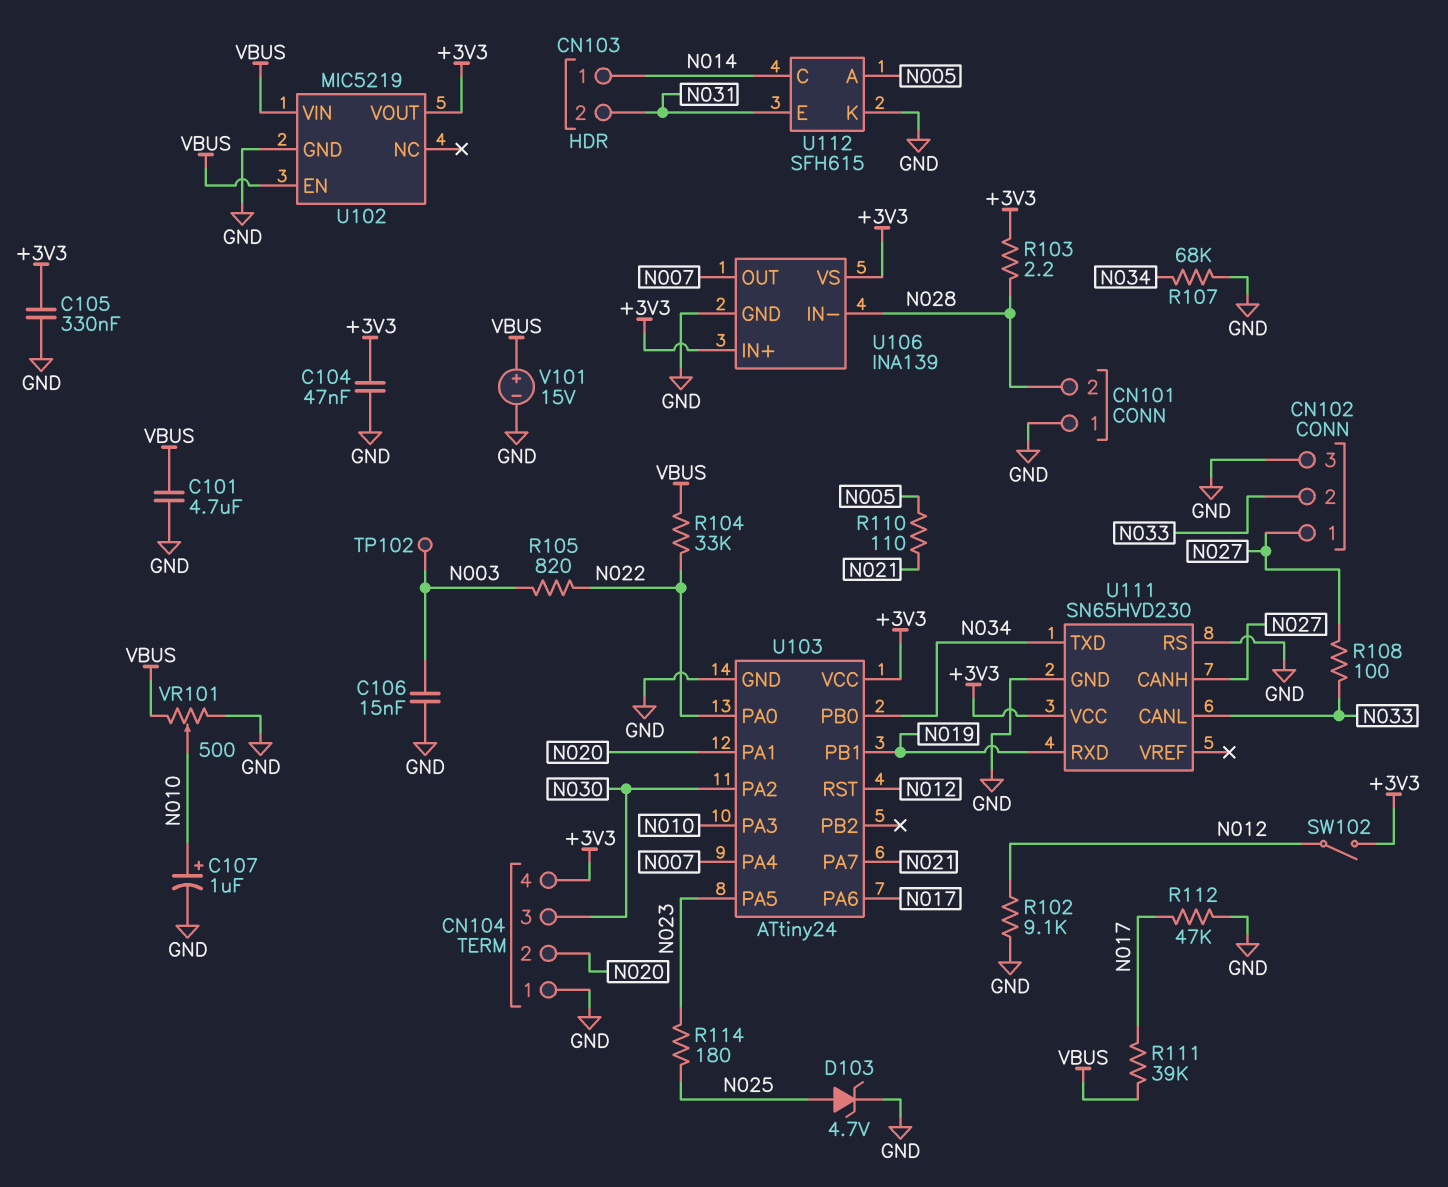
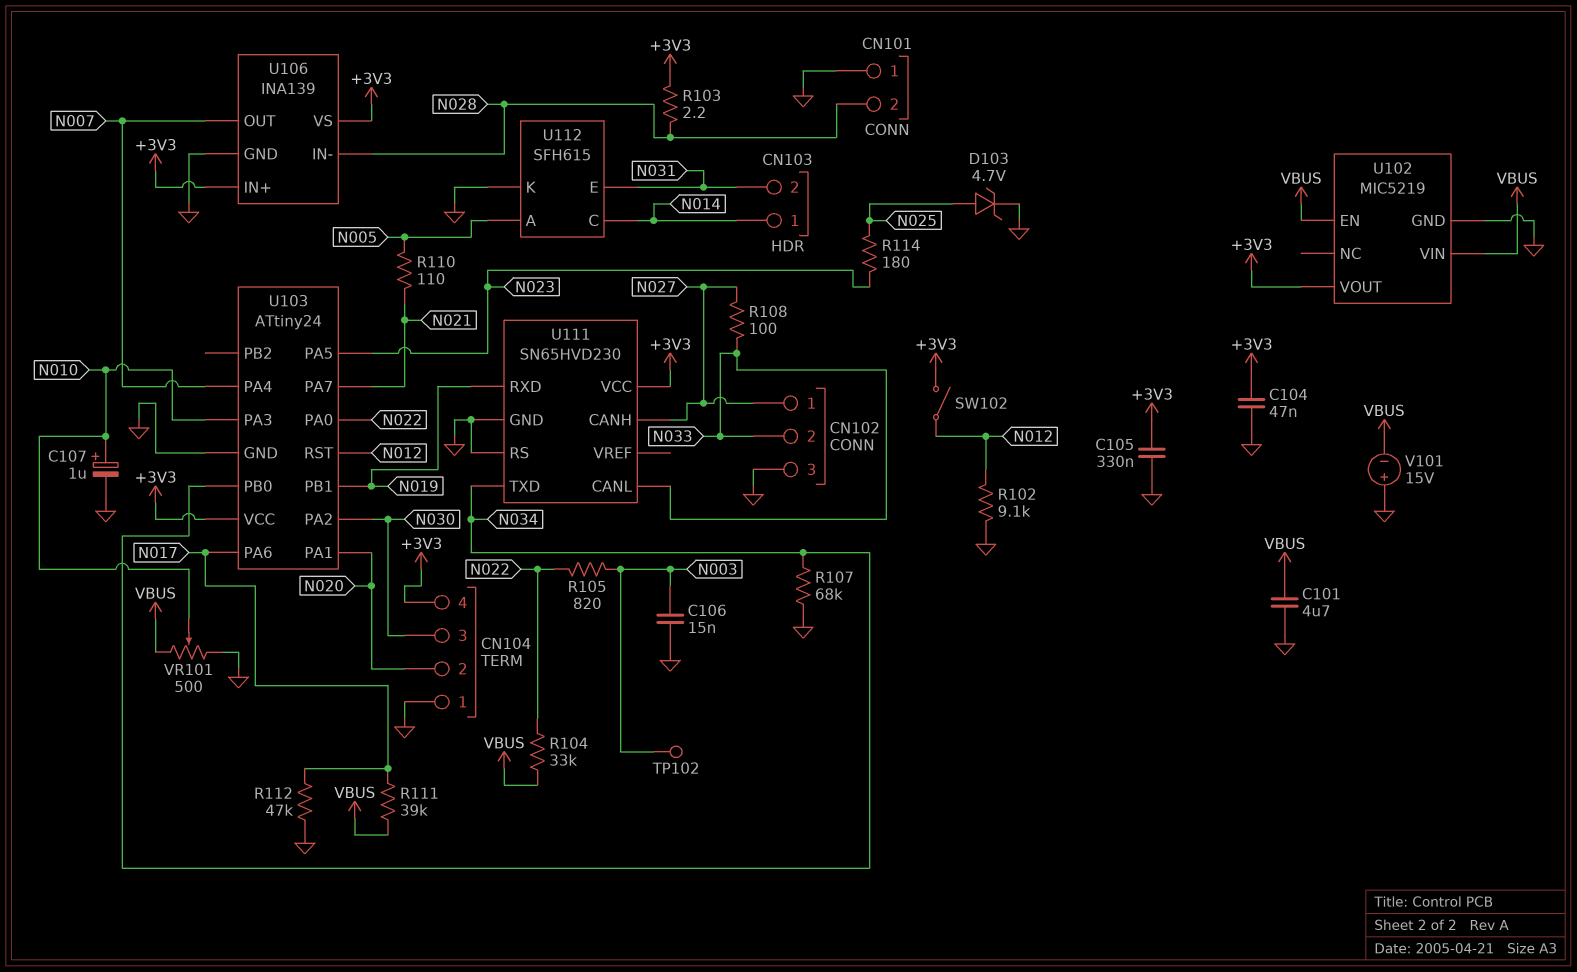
V101: 15V (plus VBUS, minus GND) -> 15V (plus GND, minus VBUS)

